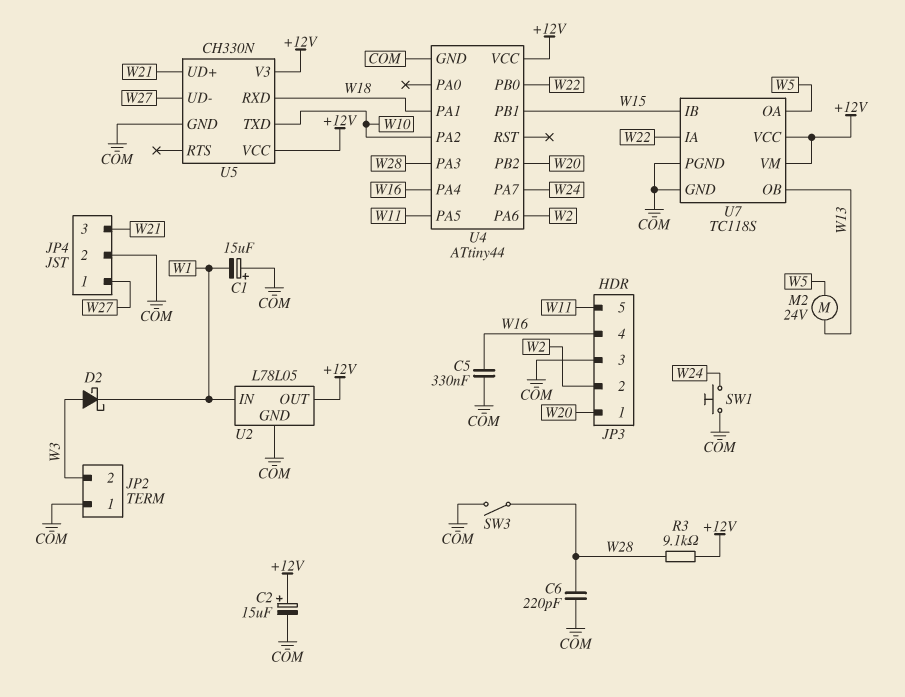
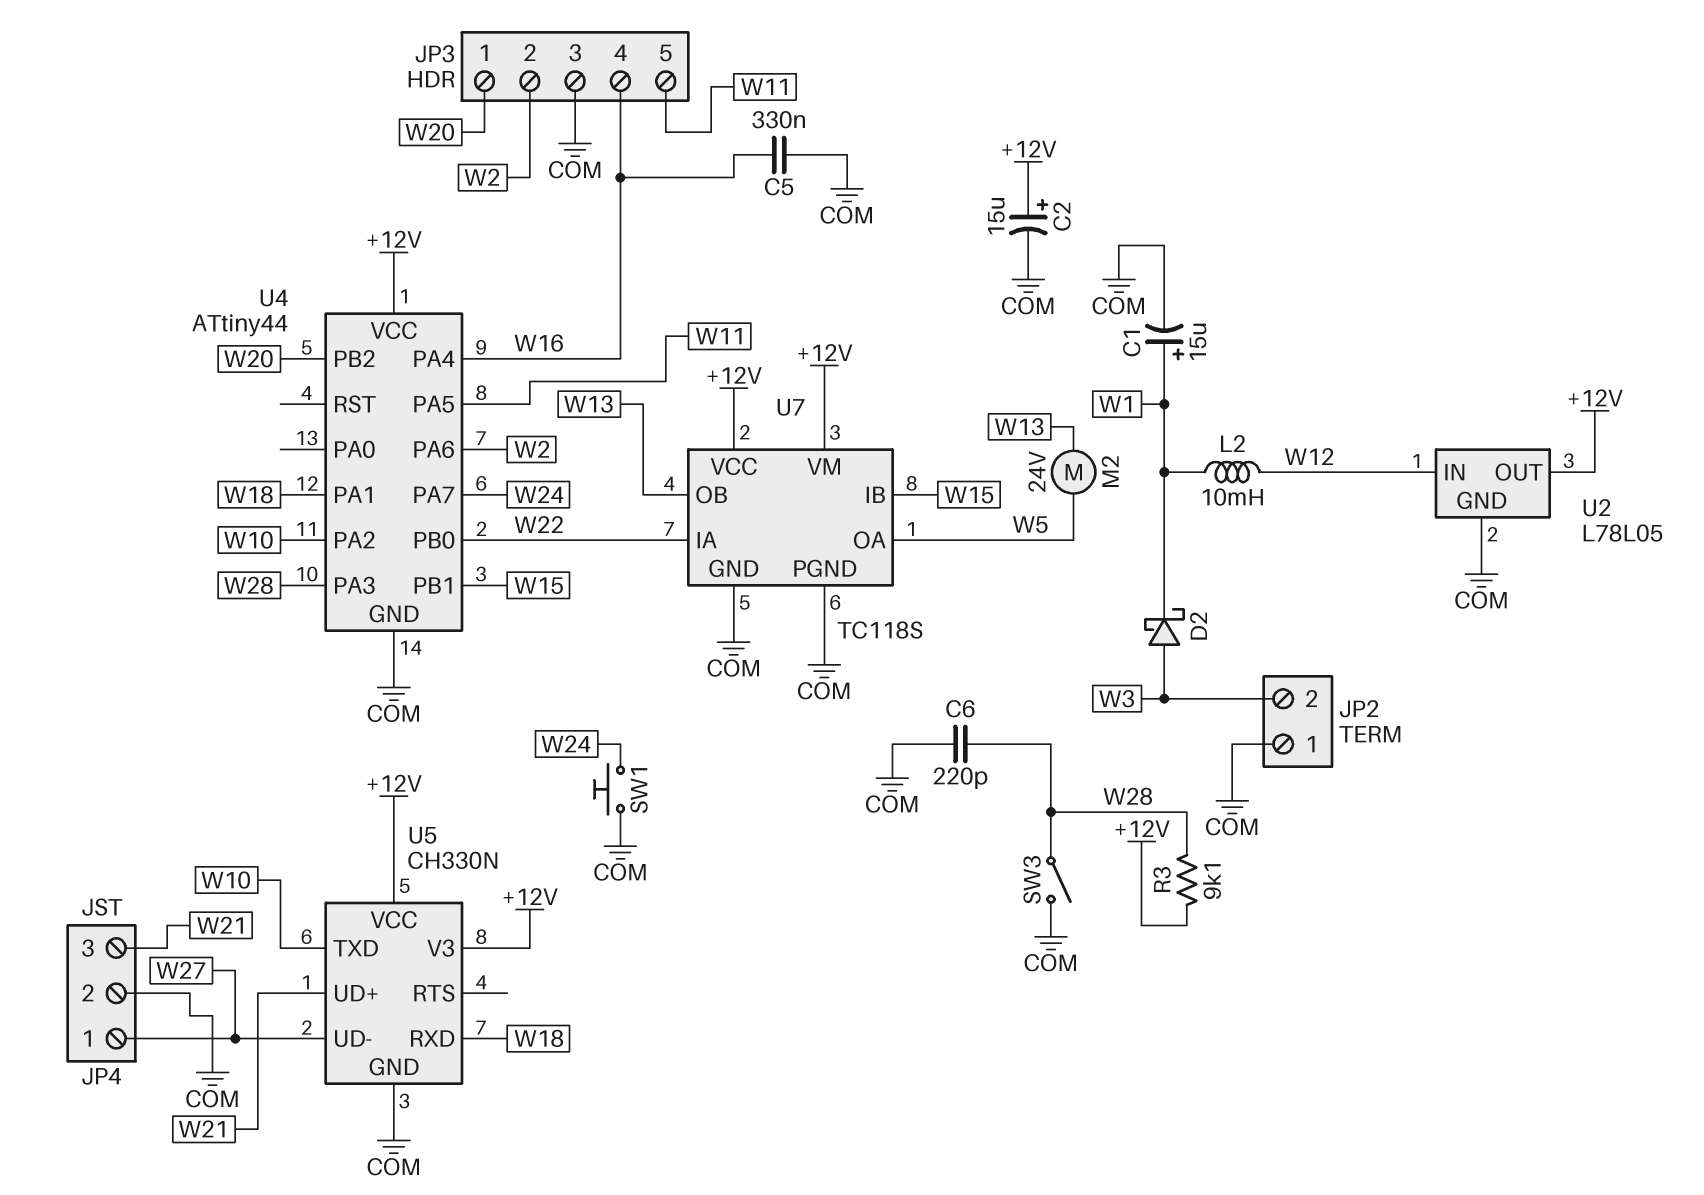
C1: 15uF (plus COM, minus W1) -> 15uF (plus W1, minus COM)
L2: none -> 10mH (W1, W12)
U2 pin IN: W1 -> W12

